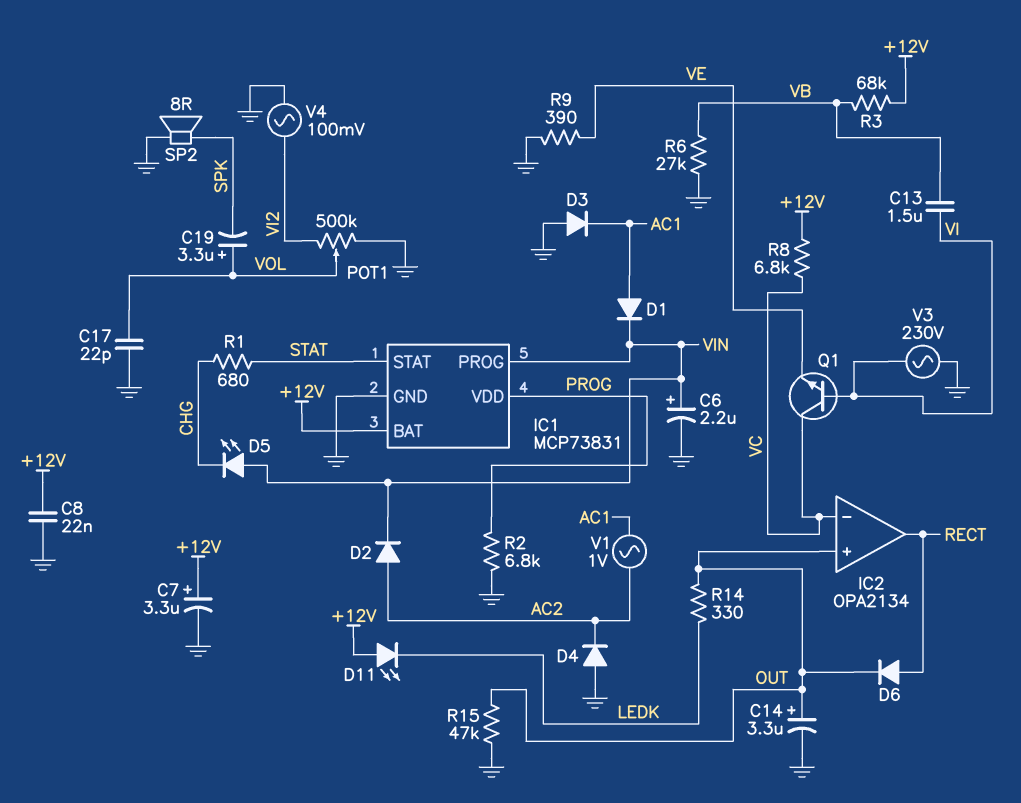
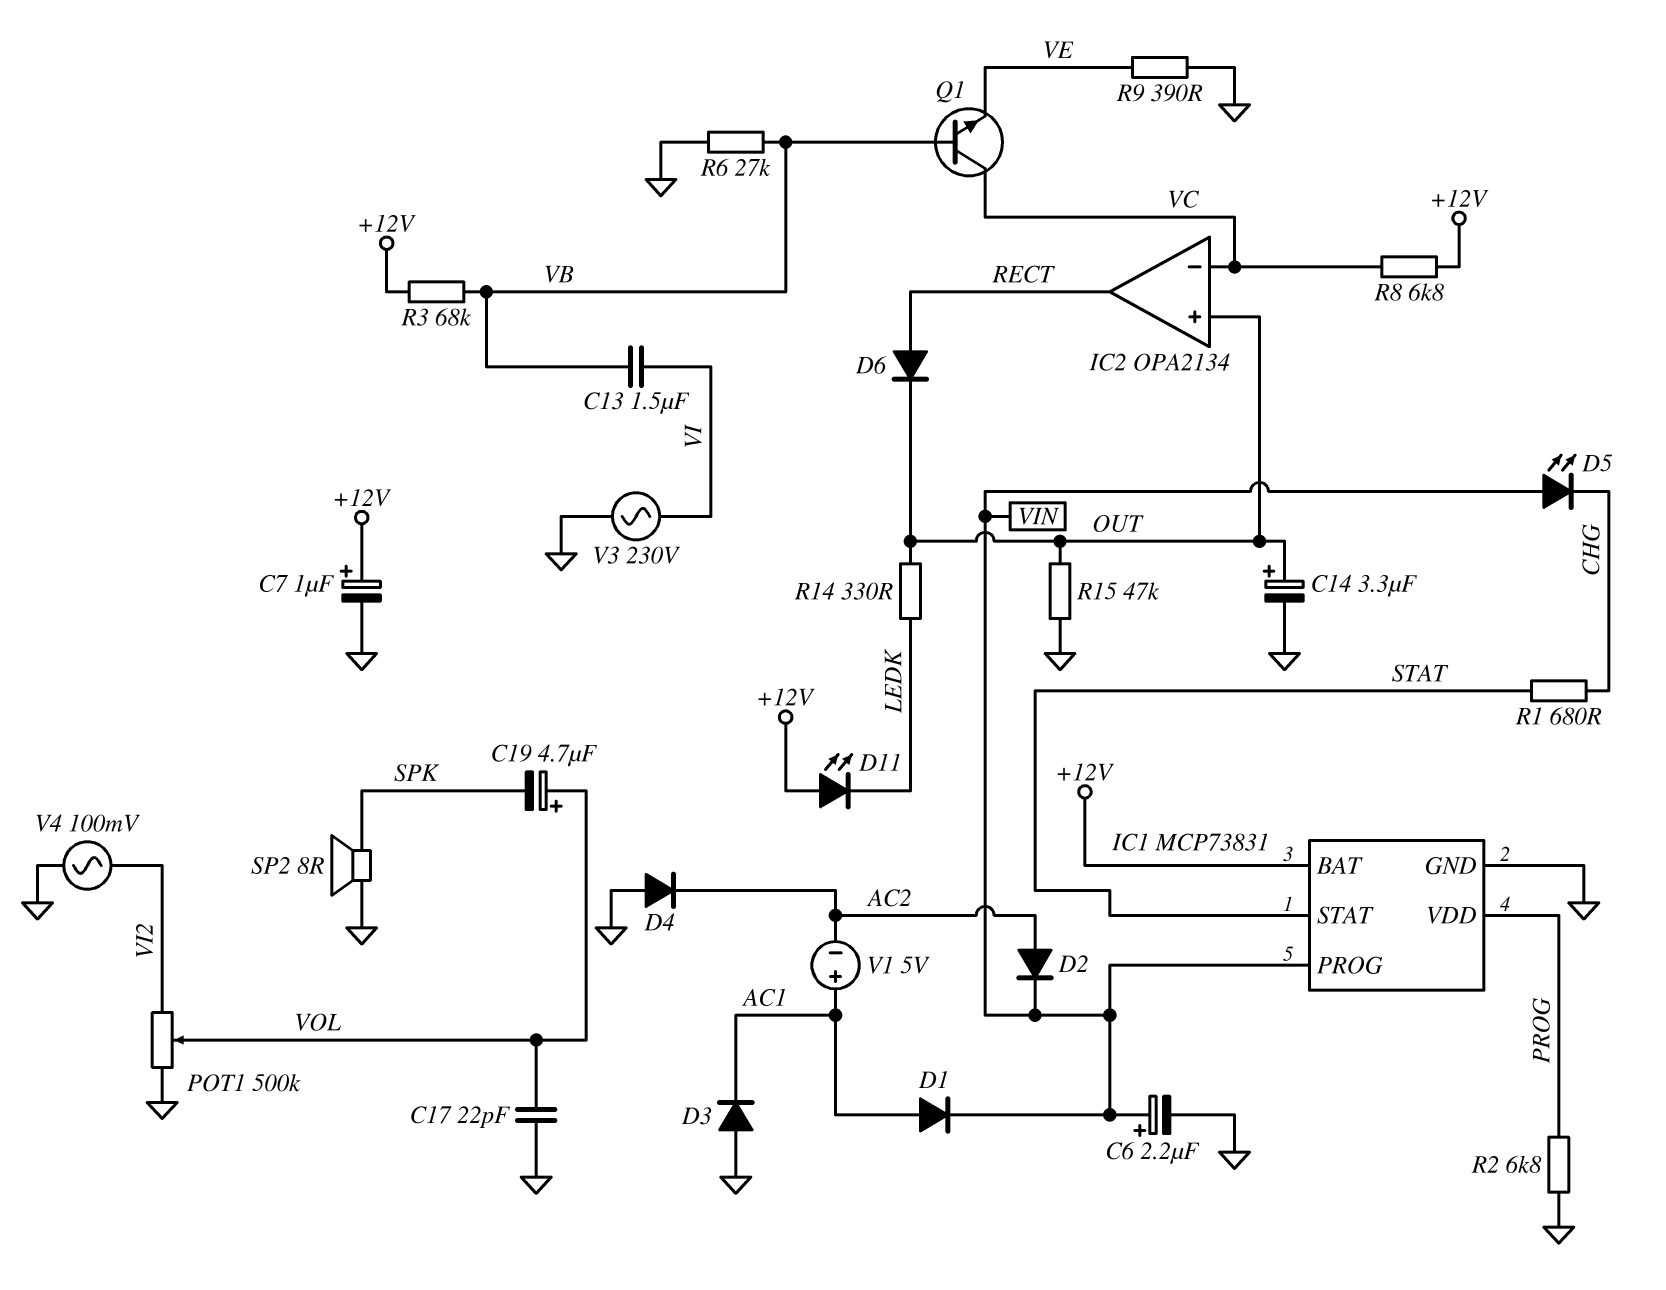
C7: 3.3uF (plus +12V, minus GND) -> 1uF (plus +12V, minus GND)
C8: 22nF (+12V, GND) -> none
C19: 3.3uF (plus VOL, minus SPK) -> 4.7uF (plus VOL, minus SPK)
Q1: NPN (B VI, C VC, E VE) -> NPN (B VB, C VC, E VE)
V1: AC 1V (AC1, AC2) -> 5V (plus AC1, minus AC2)

